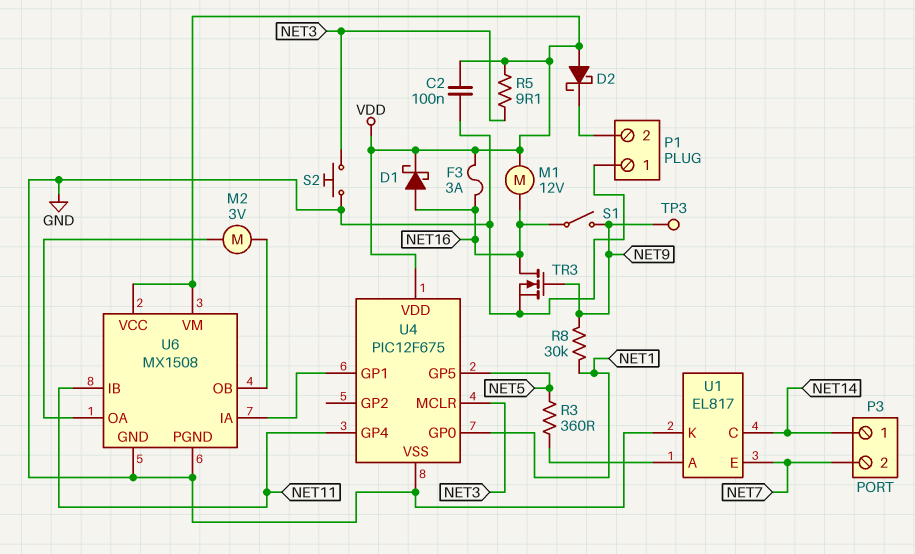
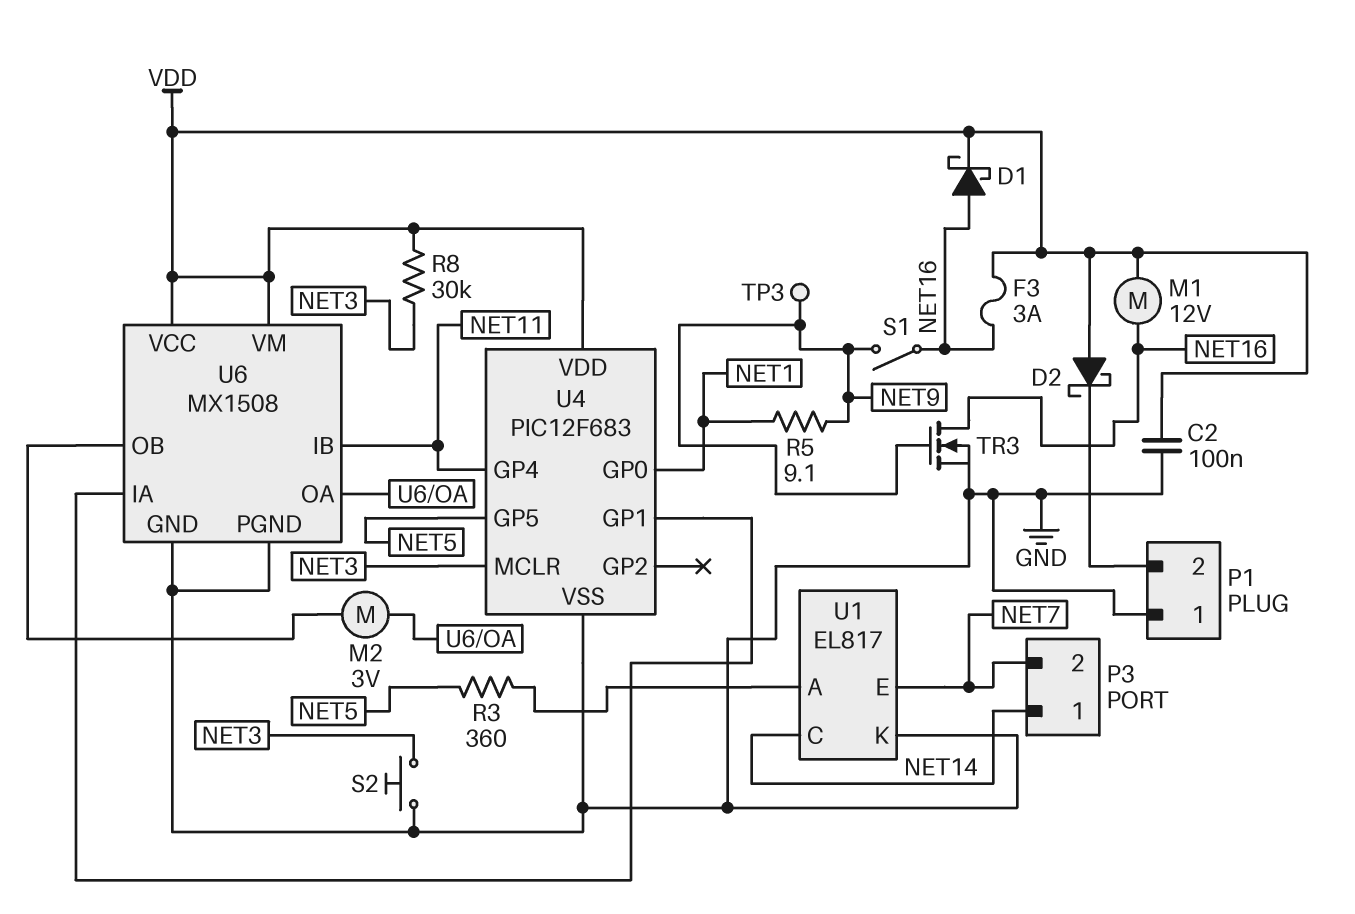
R5: 9.1 (NET3, VDD) -> 9.1 (NET1, NET9)
R8: 30k (NET1, NET9) -> 30k (NET3, VDD)
U4: PIC12F675 -> PIC12F683

